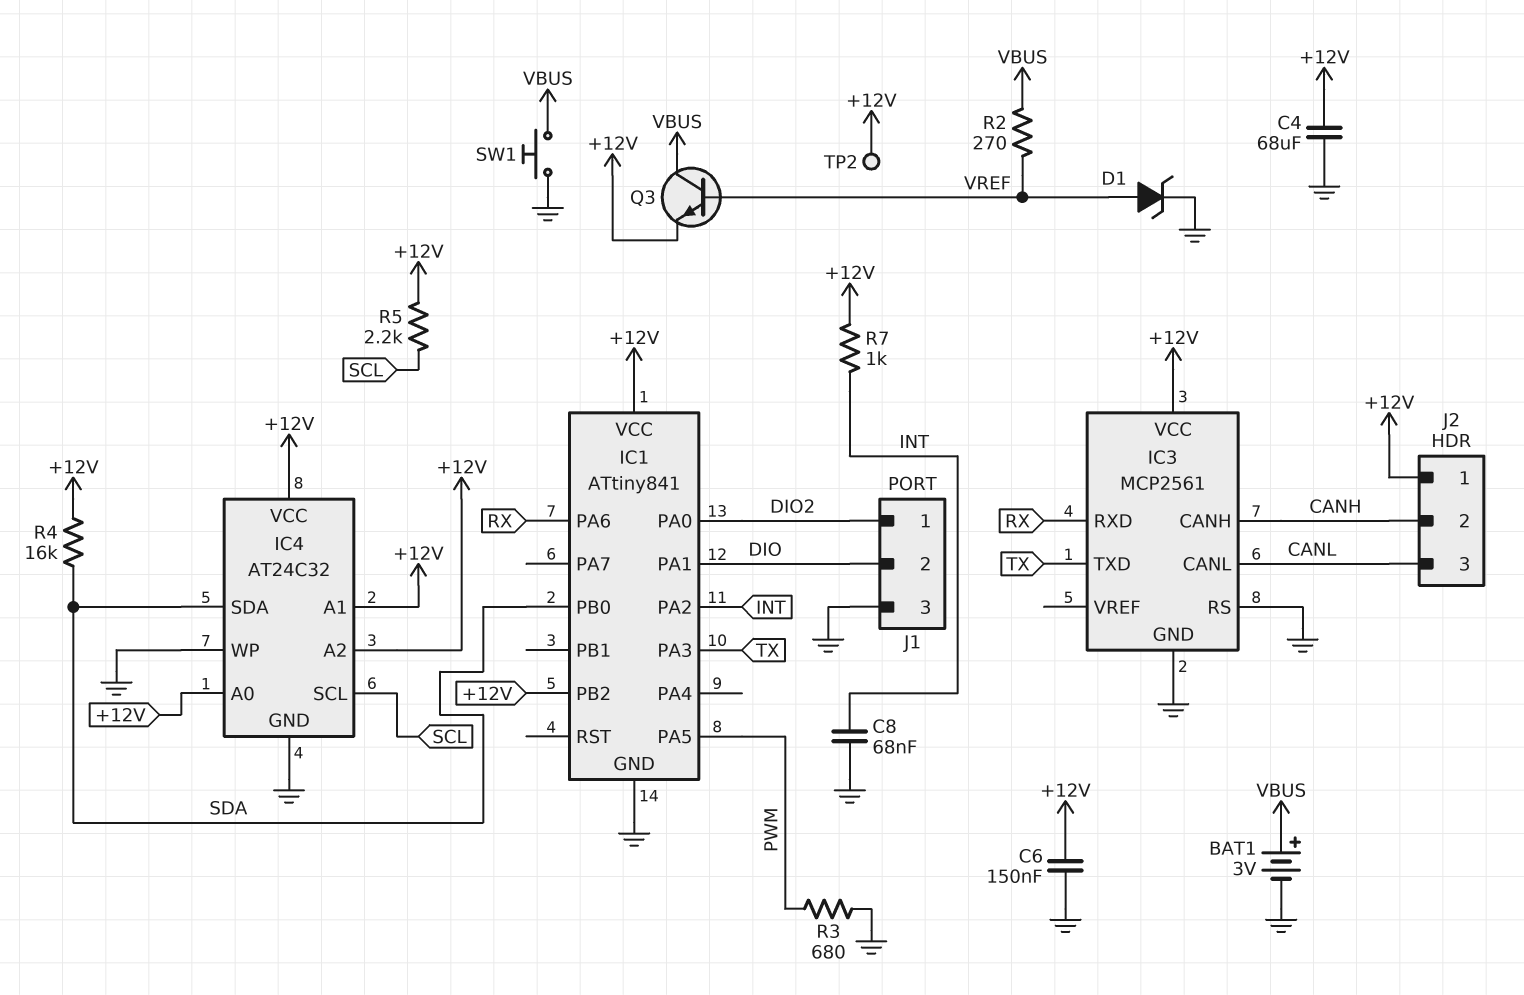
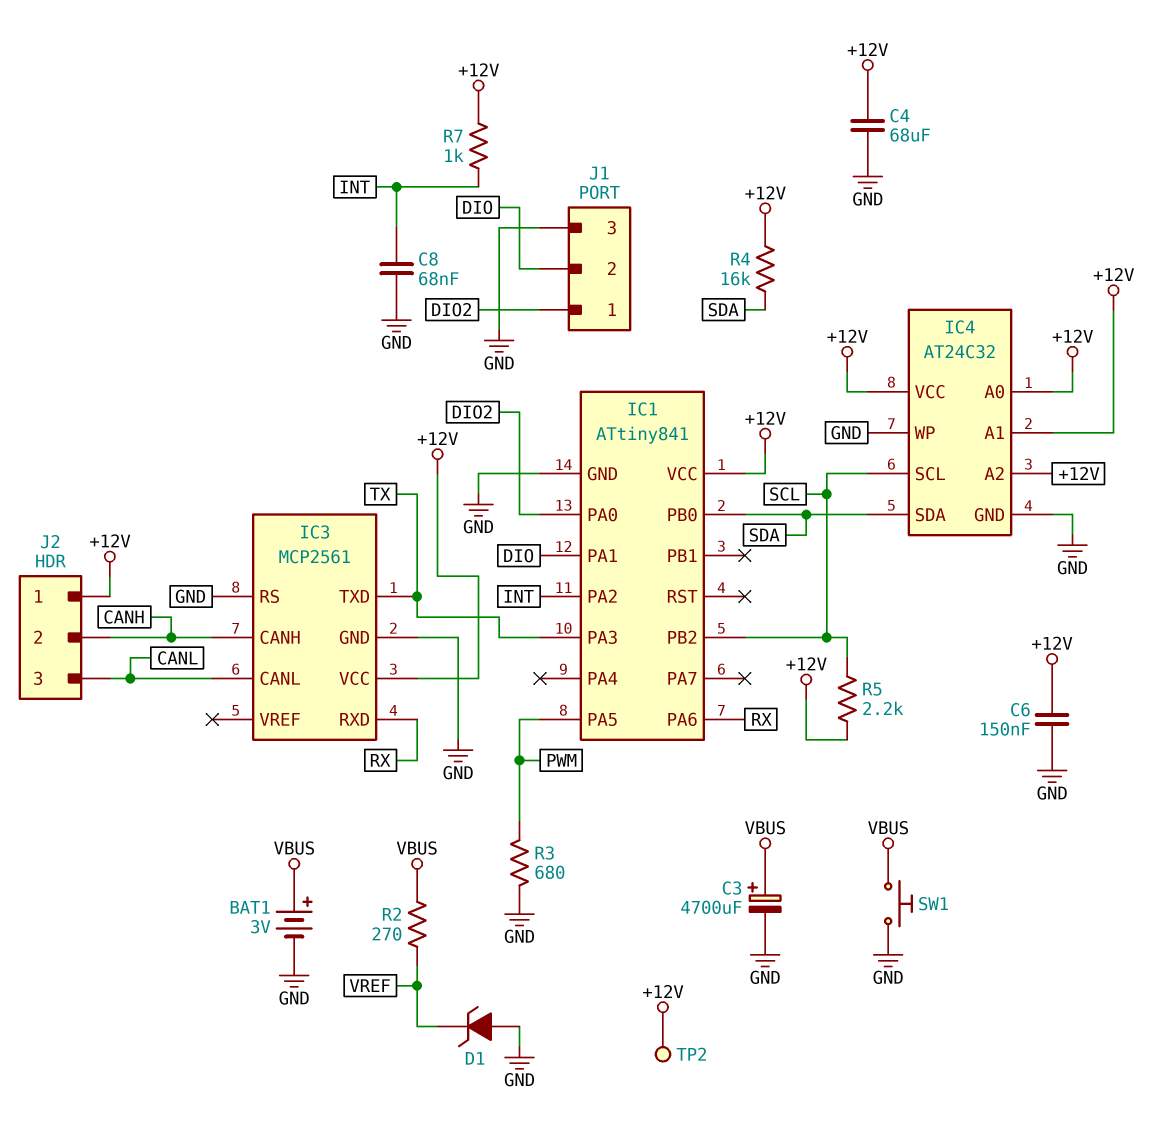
C3: none -> 4700uF (plus VBUS, minus GND)
D1: zener (A VREF, K GND) -> zener (A GND, K VREF)
IC1 pin PB2: +12V -> SCL
Q3: NPN (B VREF, C VBUS, E +12V) -> none

